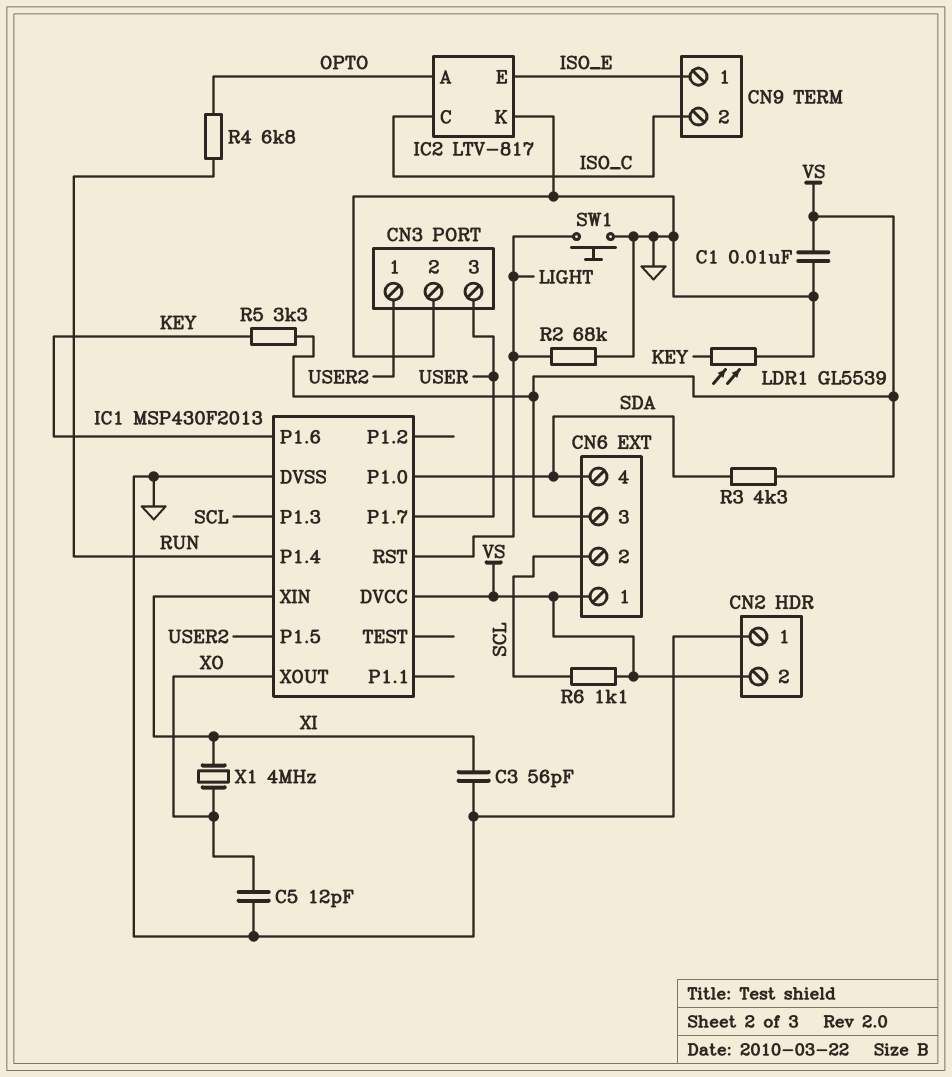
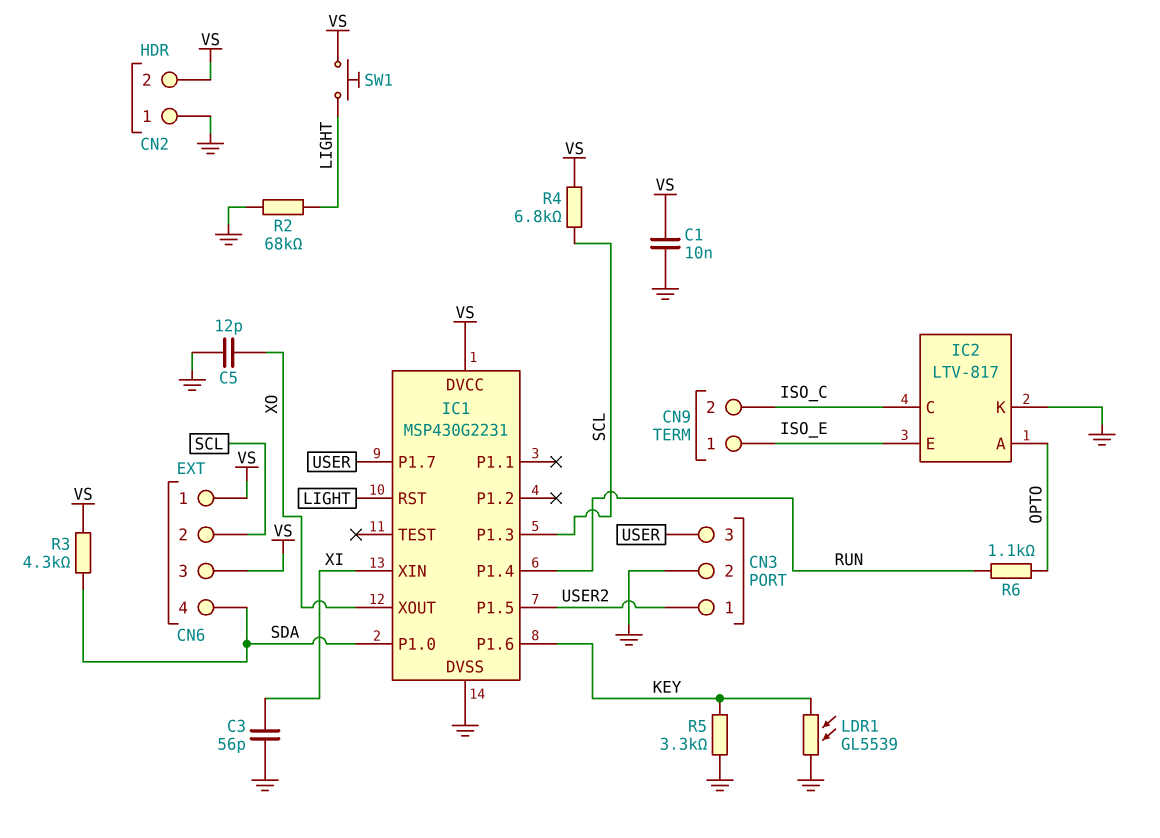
IC1: MSP430F2013 -> MSP430G2231
R4: 6.8k (OPTO, RUN) -> 6.8k (SCL, VS)
R5: 3.3k (KEY, VS) -> 3.3k (GND, KEY)
R6: 1.1k (SCL, VS) -> 1.1k (OPTO, RUN)
SW1: button (GND, LIGHT) -> button (LIGHT, VS)
X1: 4MHz (XI, XO) -> none

